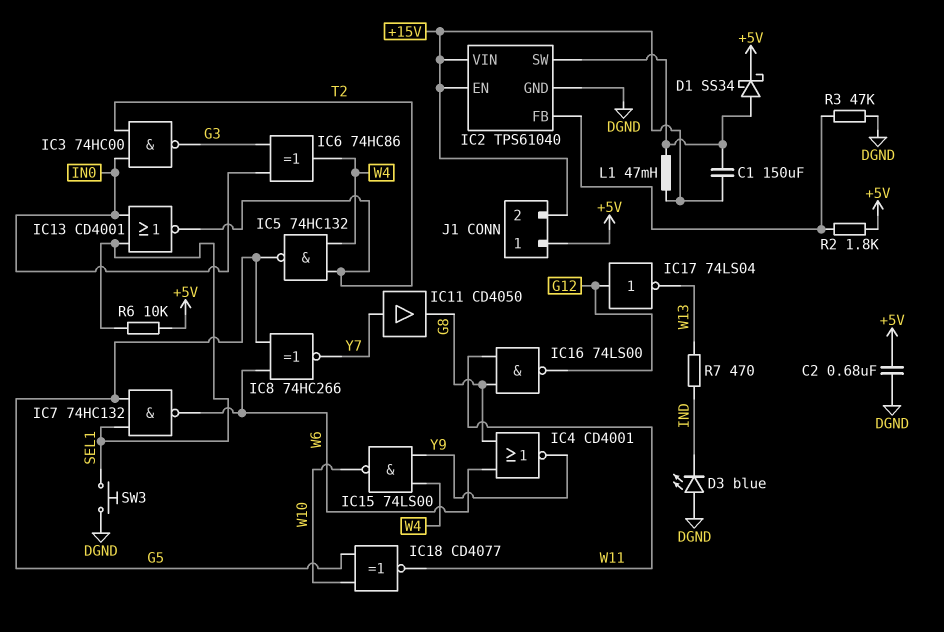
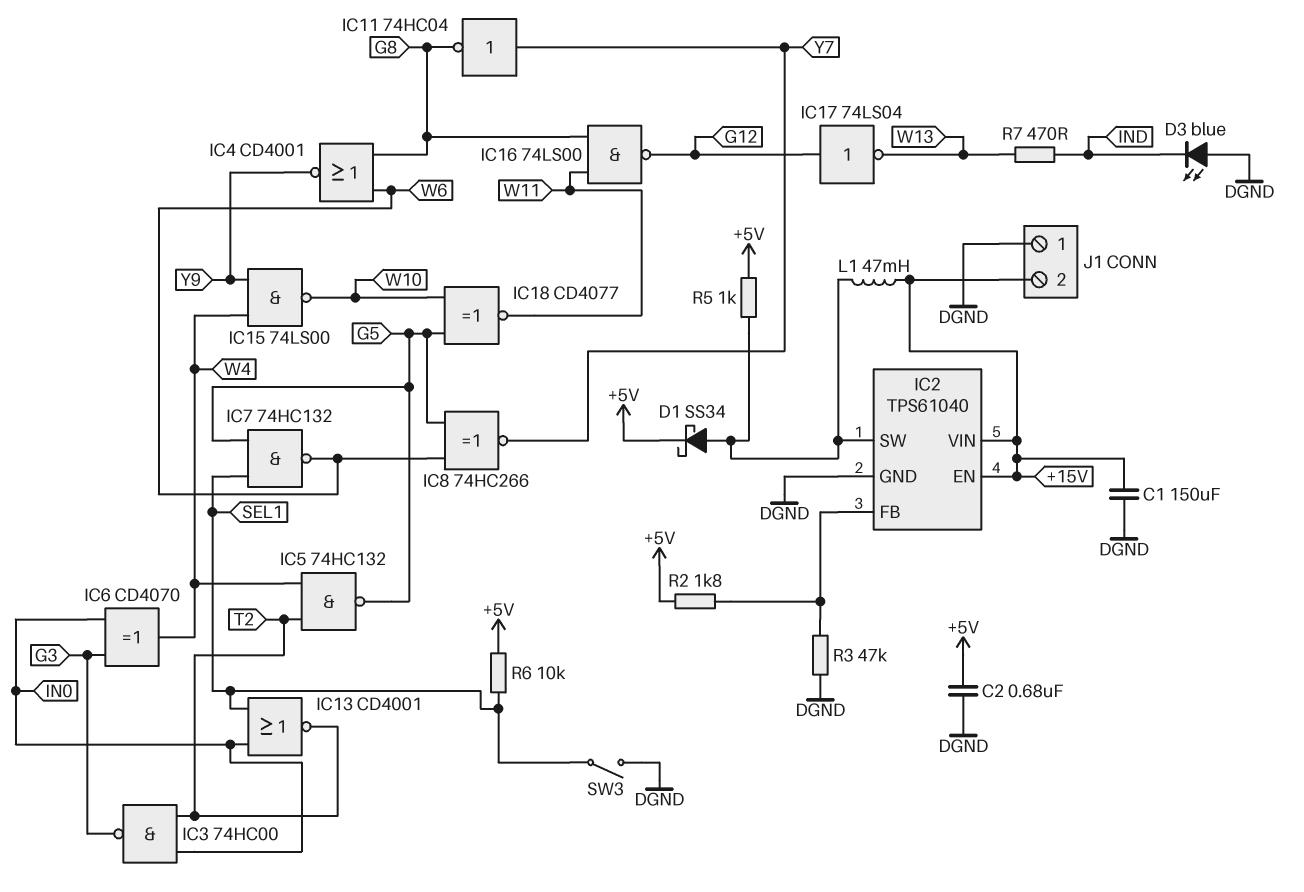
C1: 150uF (+15V, IC2/SW) -> 150uF (+15V, DGND)
IC6: XOR 74HC86 (in G3, in IN0, out W4) -> XOR CD4070 (in G3, in IN0, out W4)
IC11: buffer CD4050 (in Y7, out G8) -> NOT 74HC04 (in Y7, out G8)
J1 pin 1: +5V -> DGND
R5: none -> 1k (+5V, IC2/SW)
SW3: button (DGND, SEL1) -> switch (DGND, SEL1)

